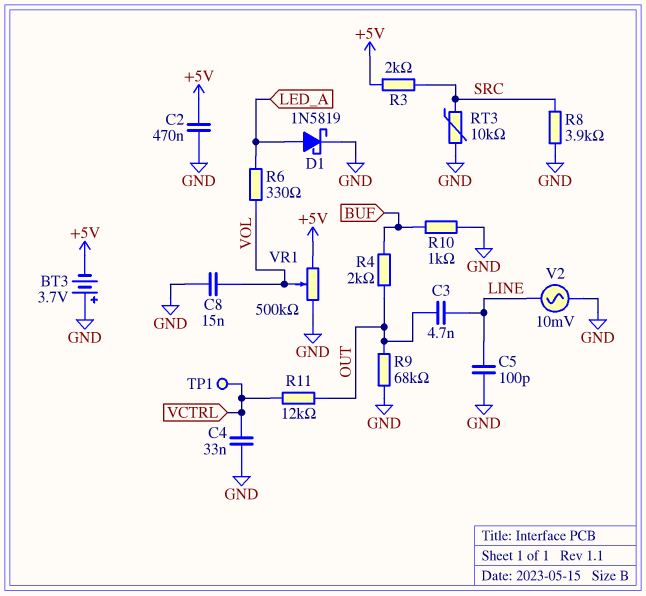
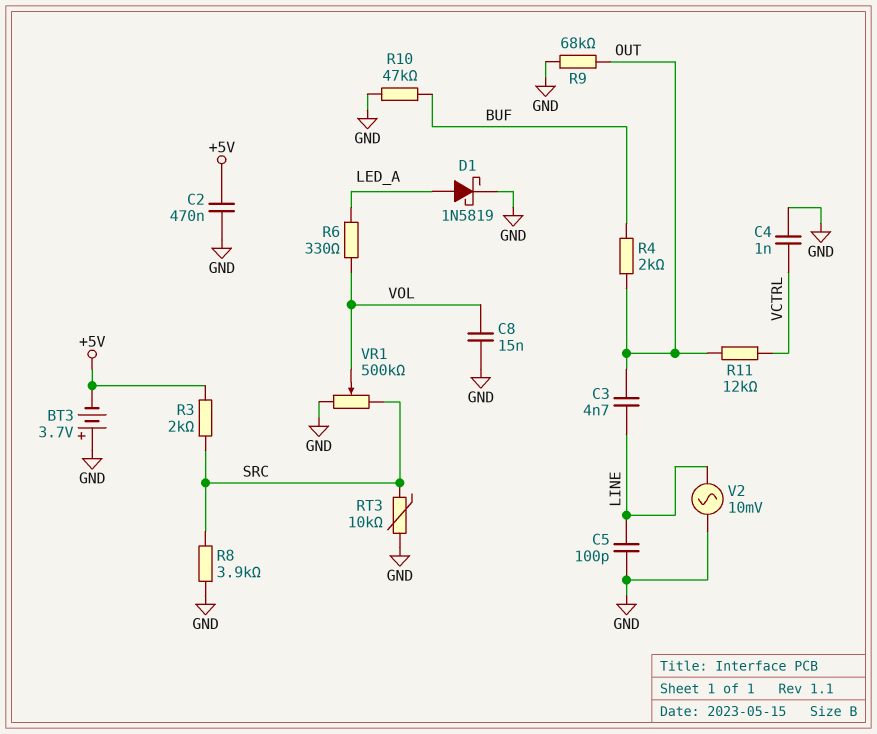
C4: 33nF (GND, VCTRL) -> 1nF (GND, VCTRL)
R10: 1k (BUF, GND) -> 47k (BUF, GND)
TP1: test point (VCTRL) -> none
VR1: 500k (+5V, GND, wiper VOL) -> 500k (GND, SRC, wiper VOL)

